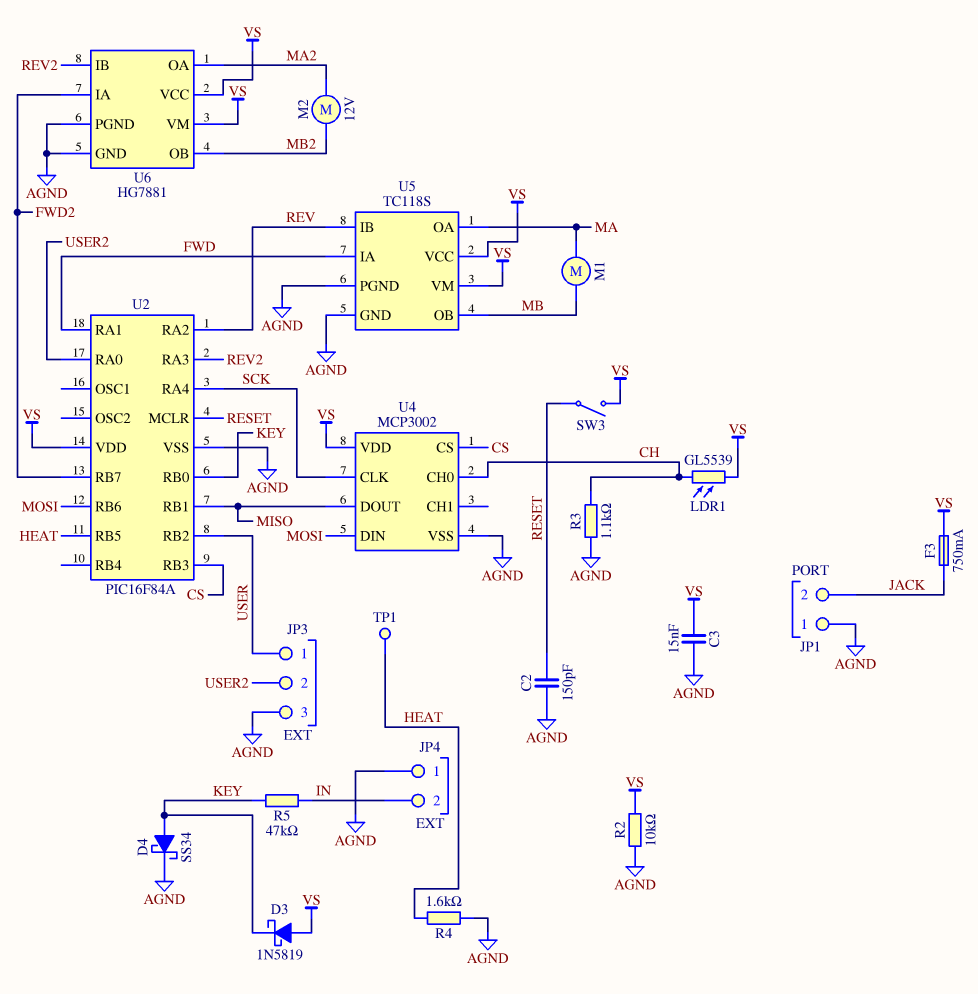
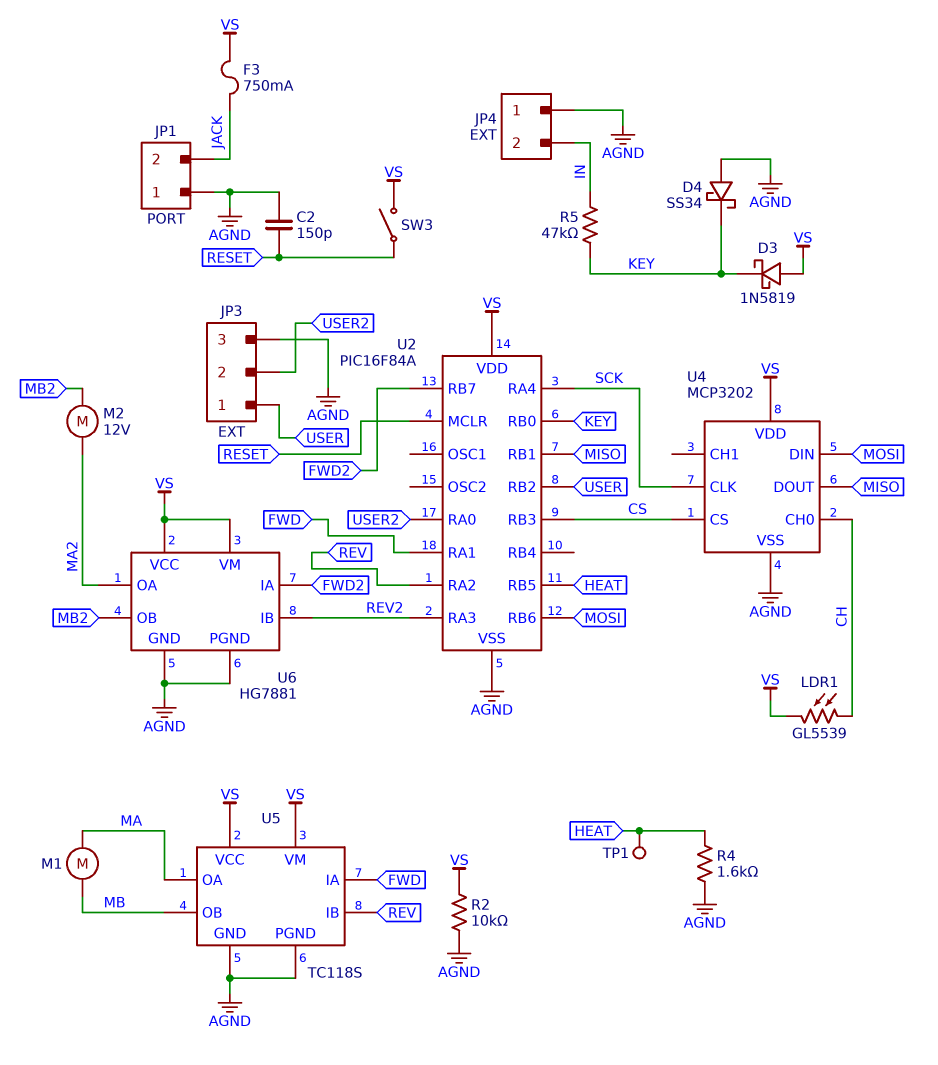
C3: 15nF (AGND, VS) -> none
D4: schottky SS34 (A KEY, K AGND) -> schottky SS34 (A AGND, K KEY)
R3: 1.1k (AGND, CH) -> none
U4: MCP3002 -> MCP3202

